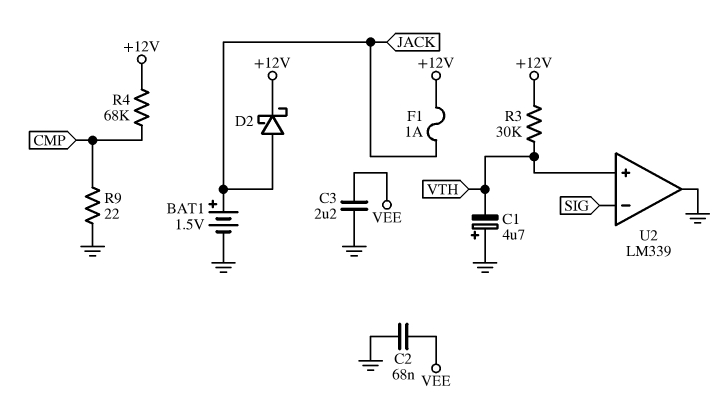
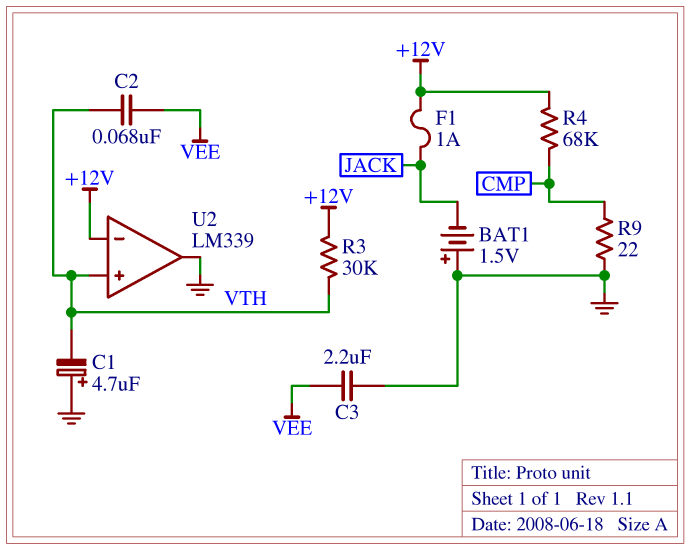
BAT1: 1.5V (plus JACK, minus GND) -> 1.5V (plus GND, minus JACK)
C2: 68nF (GND, VEE) -> 68nF (VEE, VTH)
D2: schottky (A JACK, K +12V) -> none
U2 pin in-: SIG -> +12V

